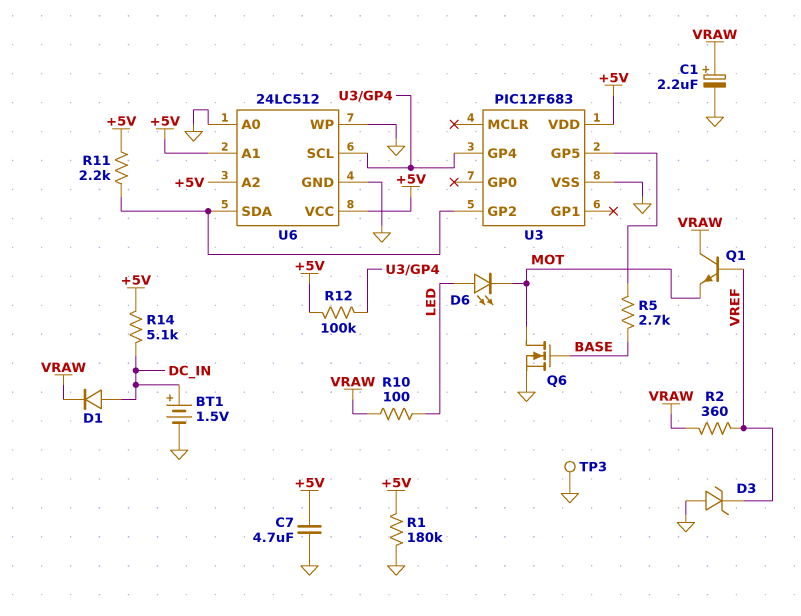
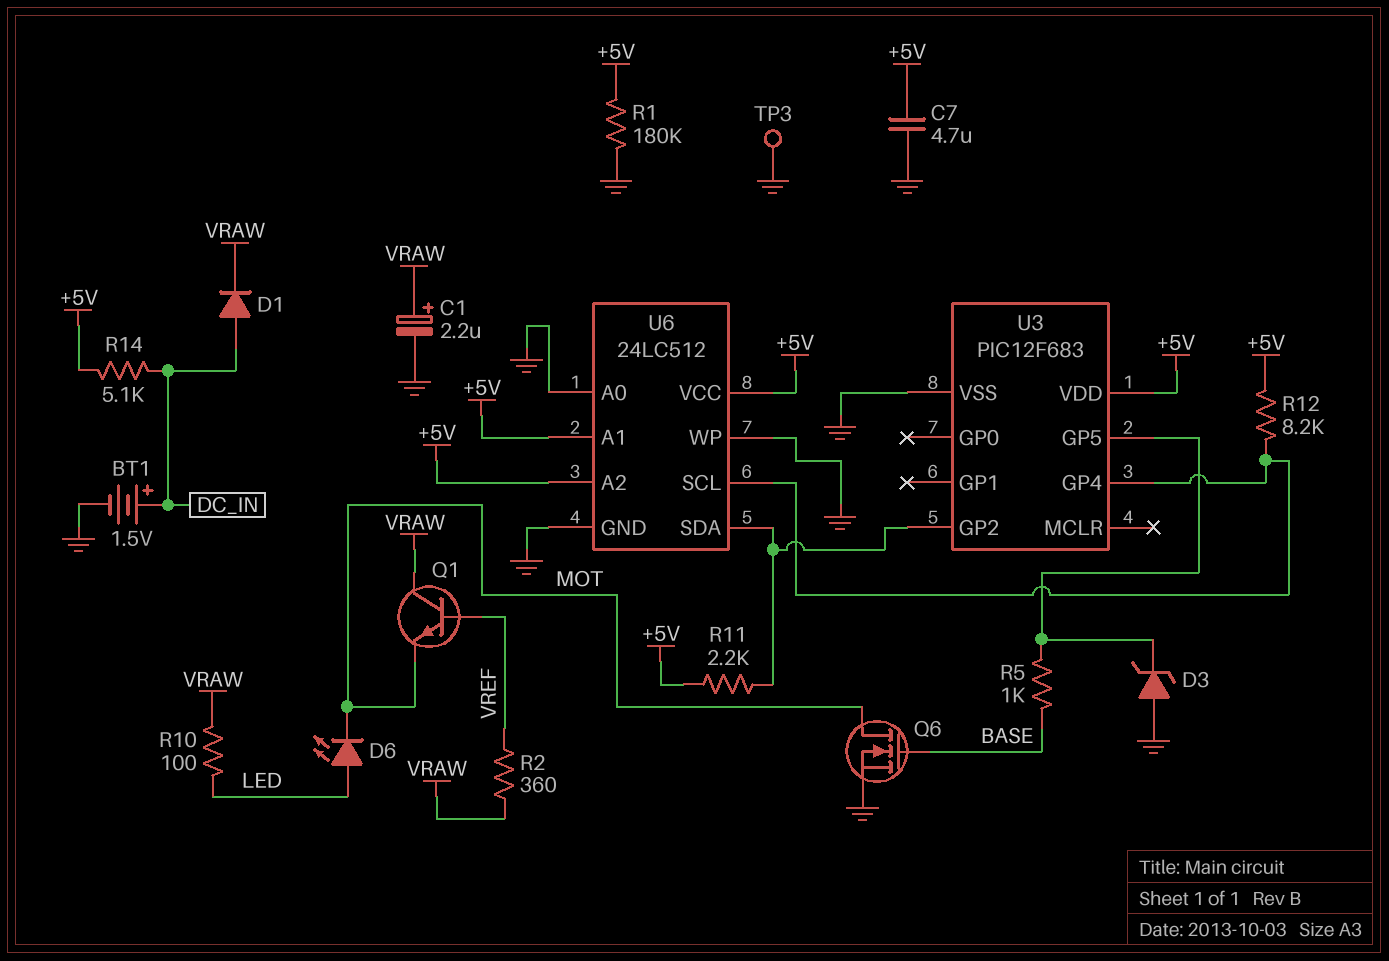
D3: zener (A GND, K VREF) -> zener (A GND, K U3/GP5)
R5: 2.7k (BASE, U3/GP5) -> 1k (BASE, U3/GP5)
R12: 100k (+5V, U3/GP4) -> 8.2k (+5V, U3/GP4)

